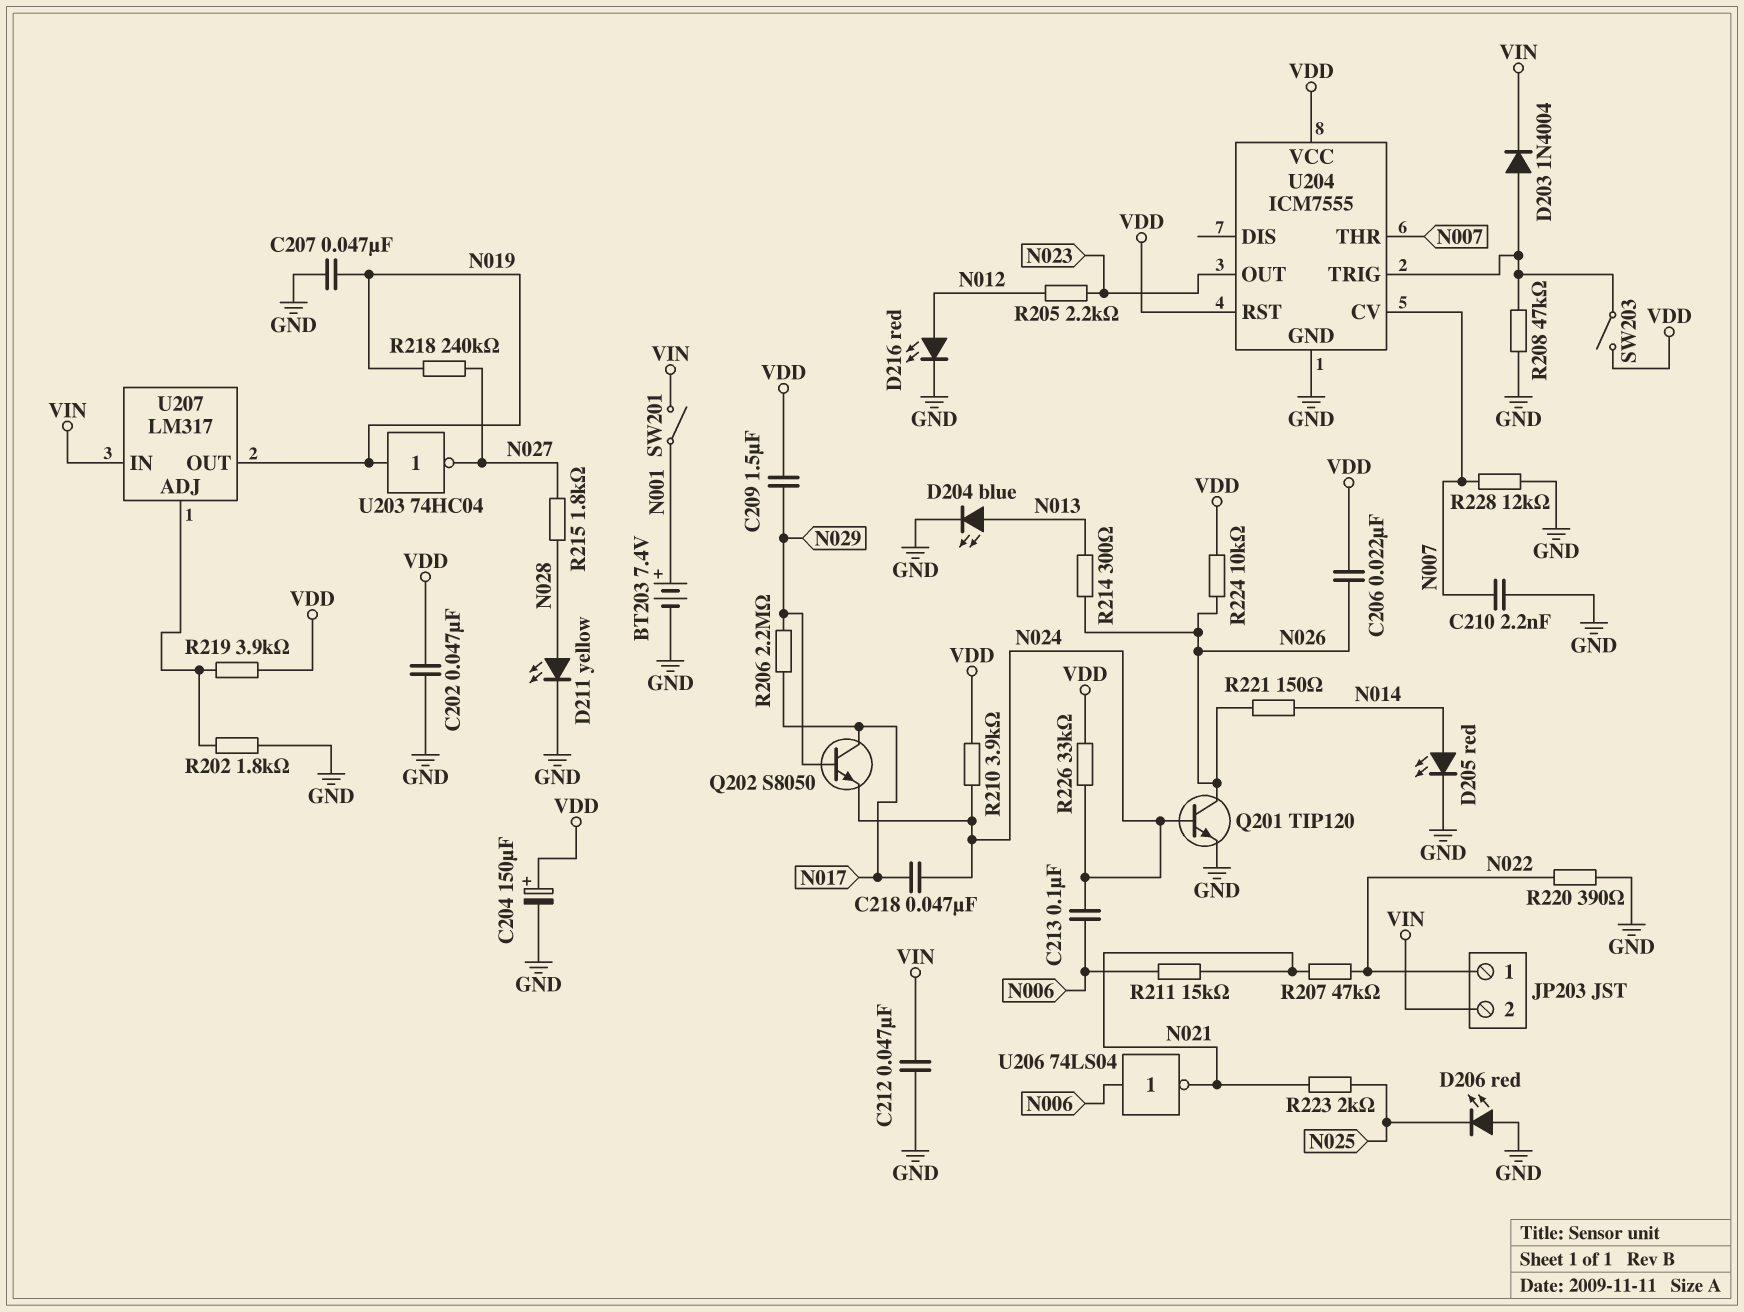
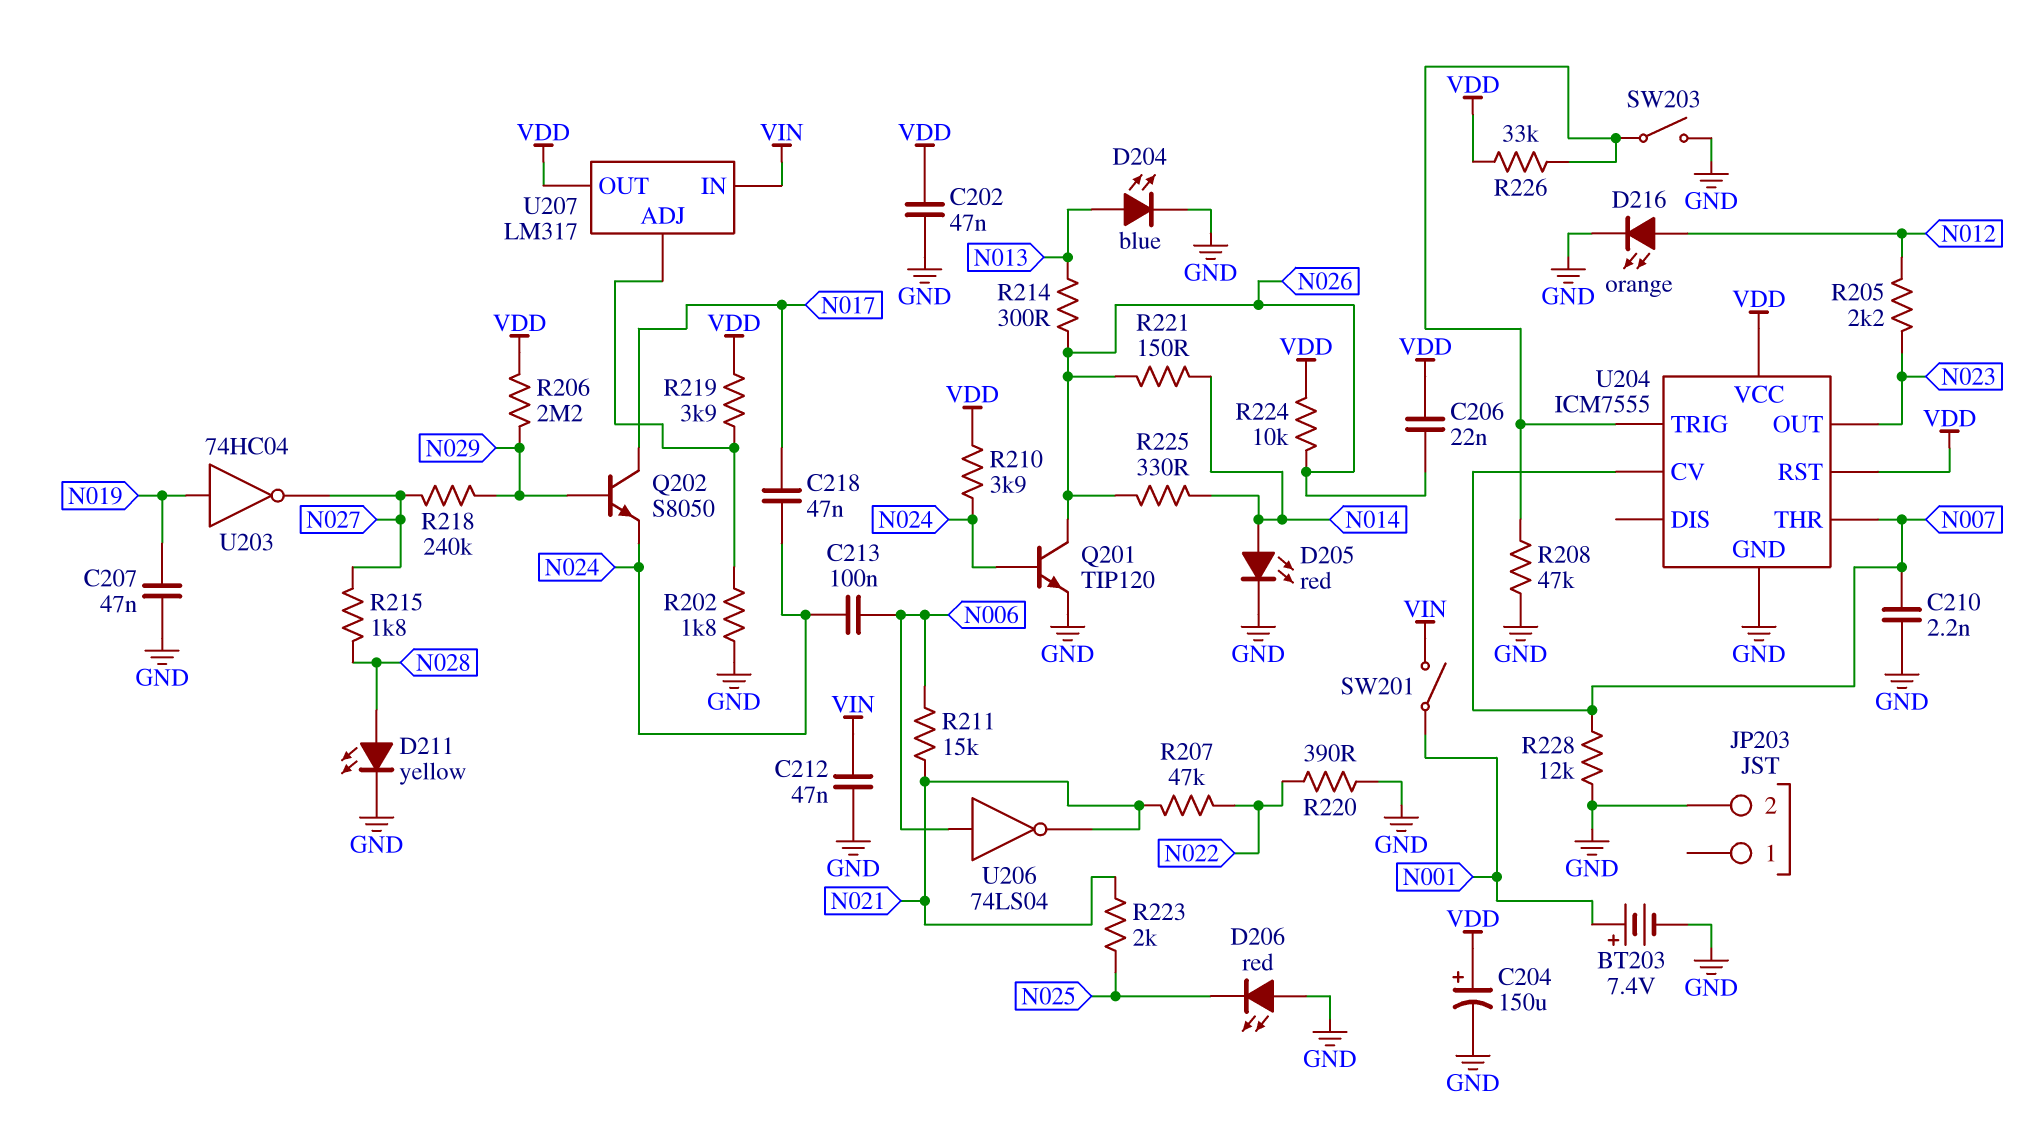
C209: 1.5uF (N029, VDD) -> none
D203: diode 1N4004 (A U204/TRIG, K VIN) -> none
D216: LED red (A N012, K GND) -> LED orange (A N012, K GND)
JP203 pin 1: N022 -> none
JP203 pin 2: VIN -> GND
R206: 2.2M (N017, N029) -> 2.2M (N029, VDD)
R218: 240k (N019, N027) -> 240k (N027, N029)
R225: none -> 330 (N014, N026)
R226: 33k (N024, VDD) -> 33k (U204/TRIG, VDD)
SW203: switch (U204/TRIG, VDD) -> switch (GND, U204/TRIG)
U207 pin OUT: N019 -> VDD

